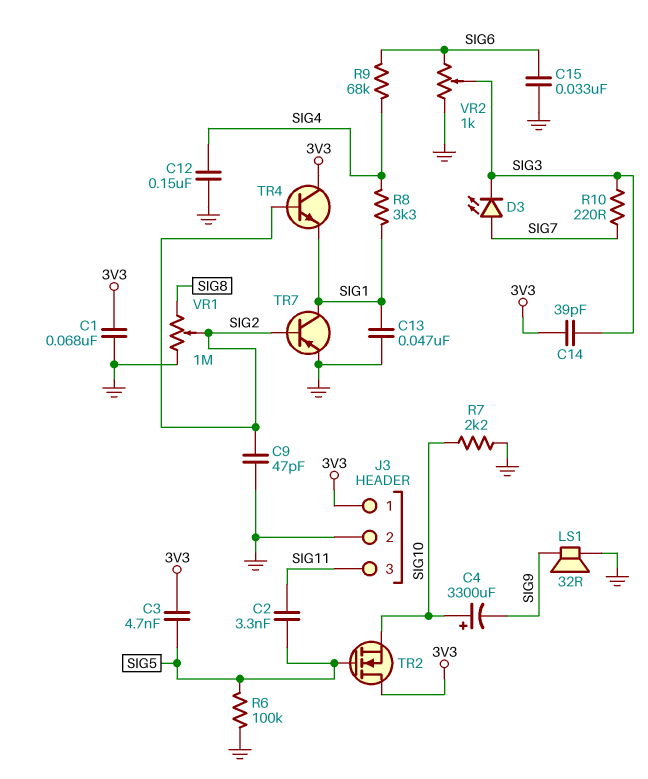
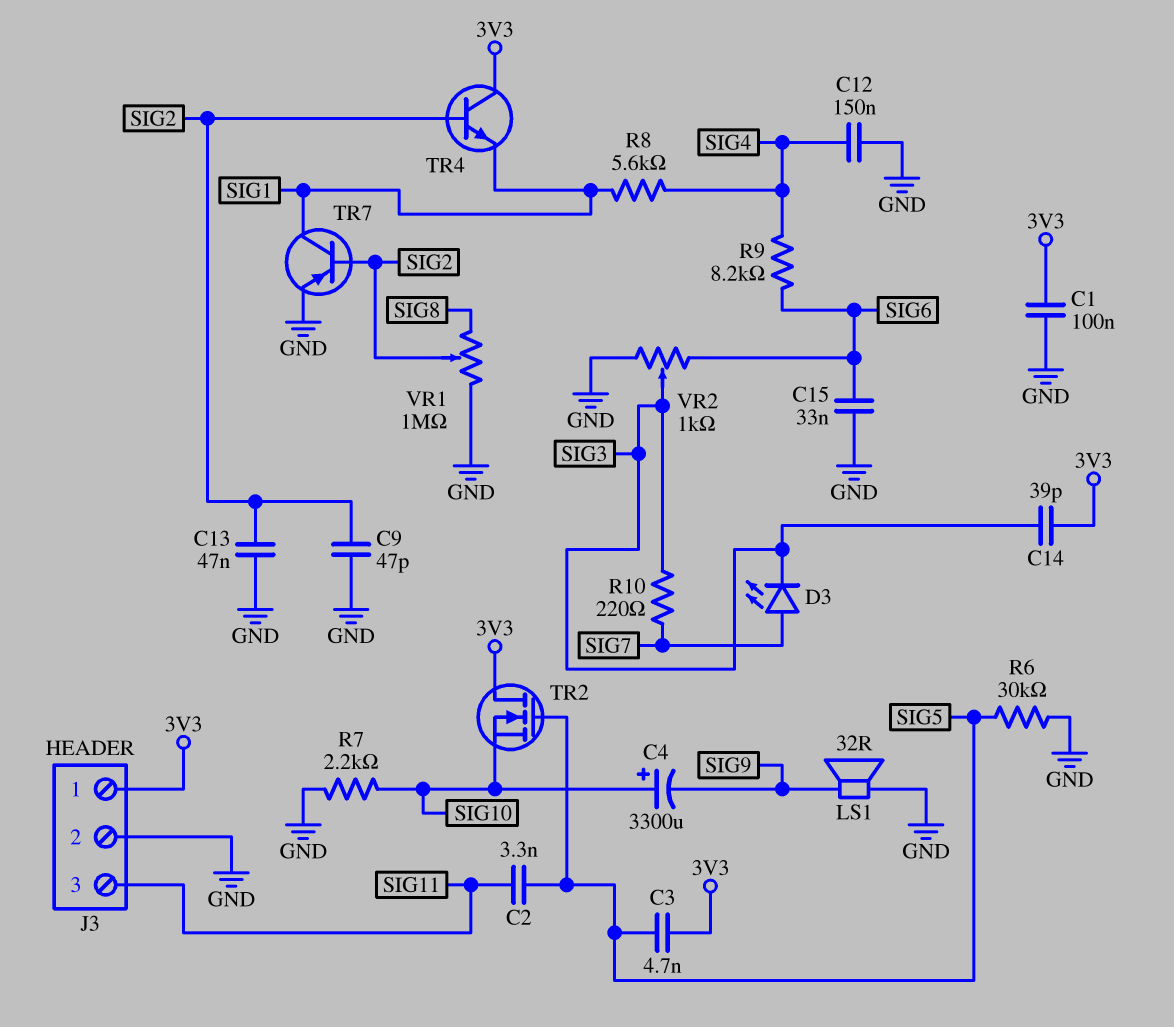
C1: 68nF (3V3, GND) -> 100nF (3V3, GND)
C13: 47nF (GND, SIG1) -> 47nF (GND, SIG2)
R6: 100k (GND, SIG5) -> 30k (GND, SIG5)
R8: 3.3k (SIG1, SIG4) -> 5.6k (SIG1, SIG4)
R9: 68k (SIG4, SIG6) -> 8.2k (SIG4, SIG6)

